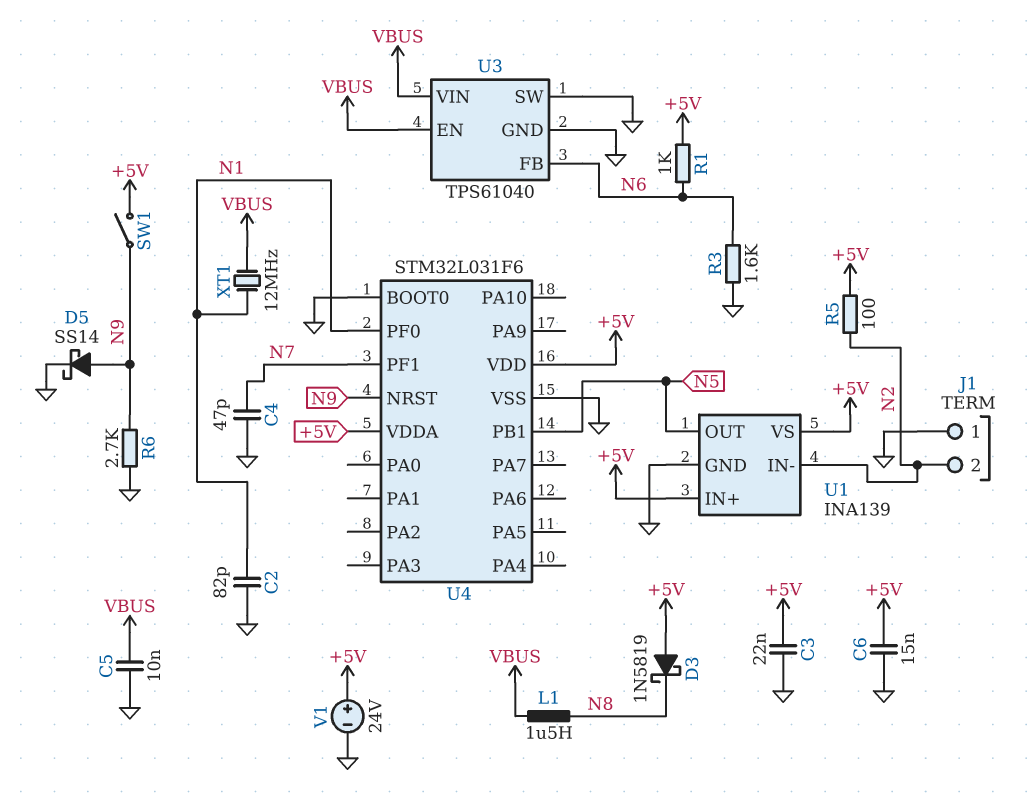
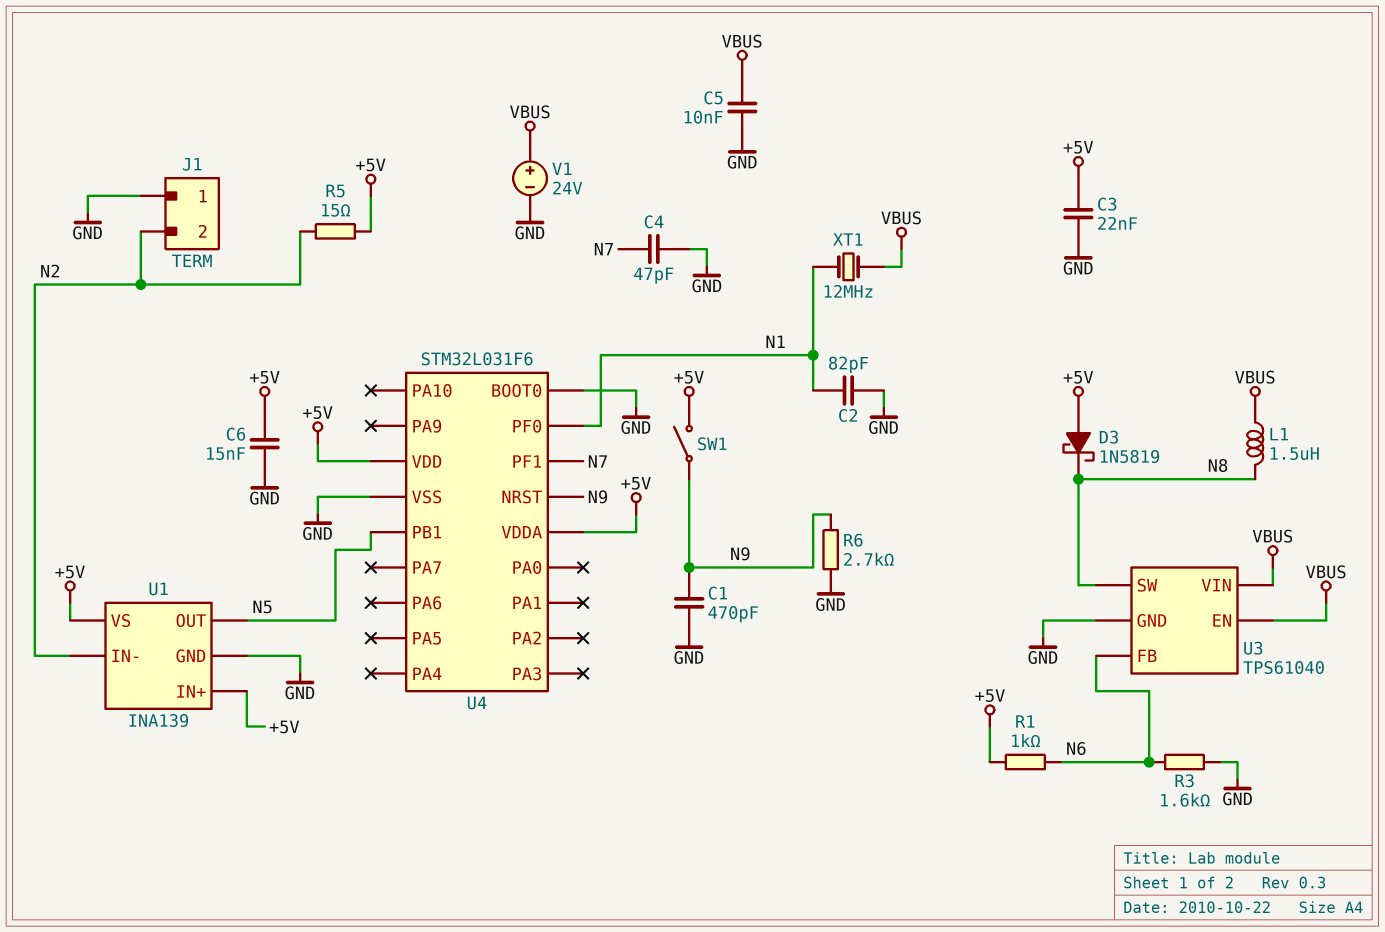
C1: none -> 470pF (GND, N9)
D5: schottky SS14 (A N9, K GND) -> none
R5: 100 (+5V, N2) -> 15 (+5V, N2)
U3 pin SW: GND -> N8
V1: 24V (plus +5V, minus GND) -> 24V (plus VBUS, minus GND)

